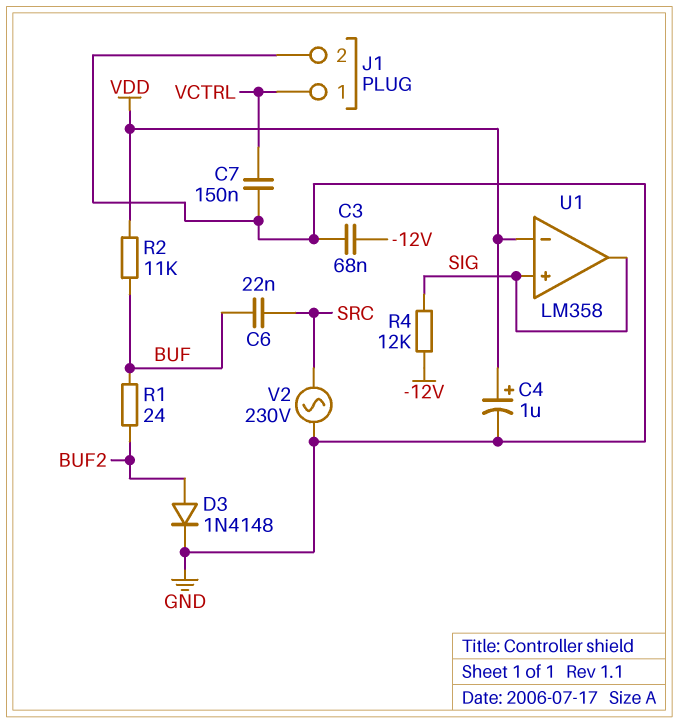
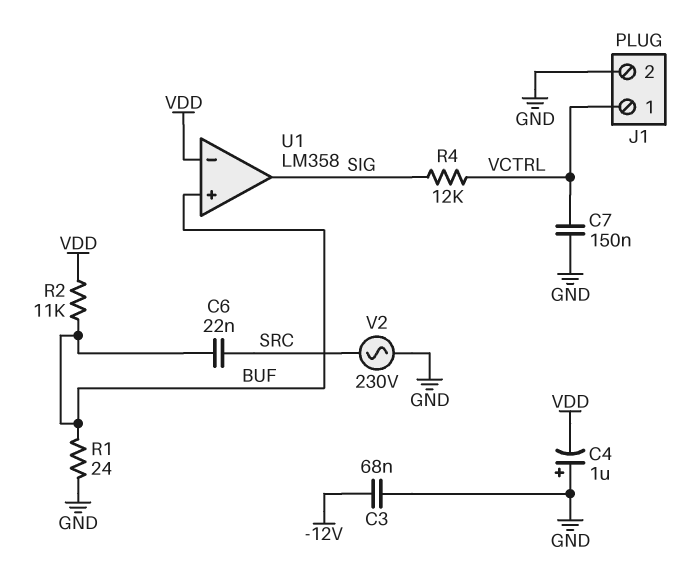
C4: 1uF (plus VDD, minus GND) -> 1uF (plus GND, minus VDD)
D3: diode 1N4148 (A BUF2, K GND) -> none
R1: 24 (BUF, BUF2) -> 24 (BUF, GND)
R4: 12k (-12V, SIG) -> 12k (SIG, VCTRL)
U1 pin in+: SIG -> BUF

